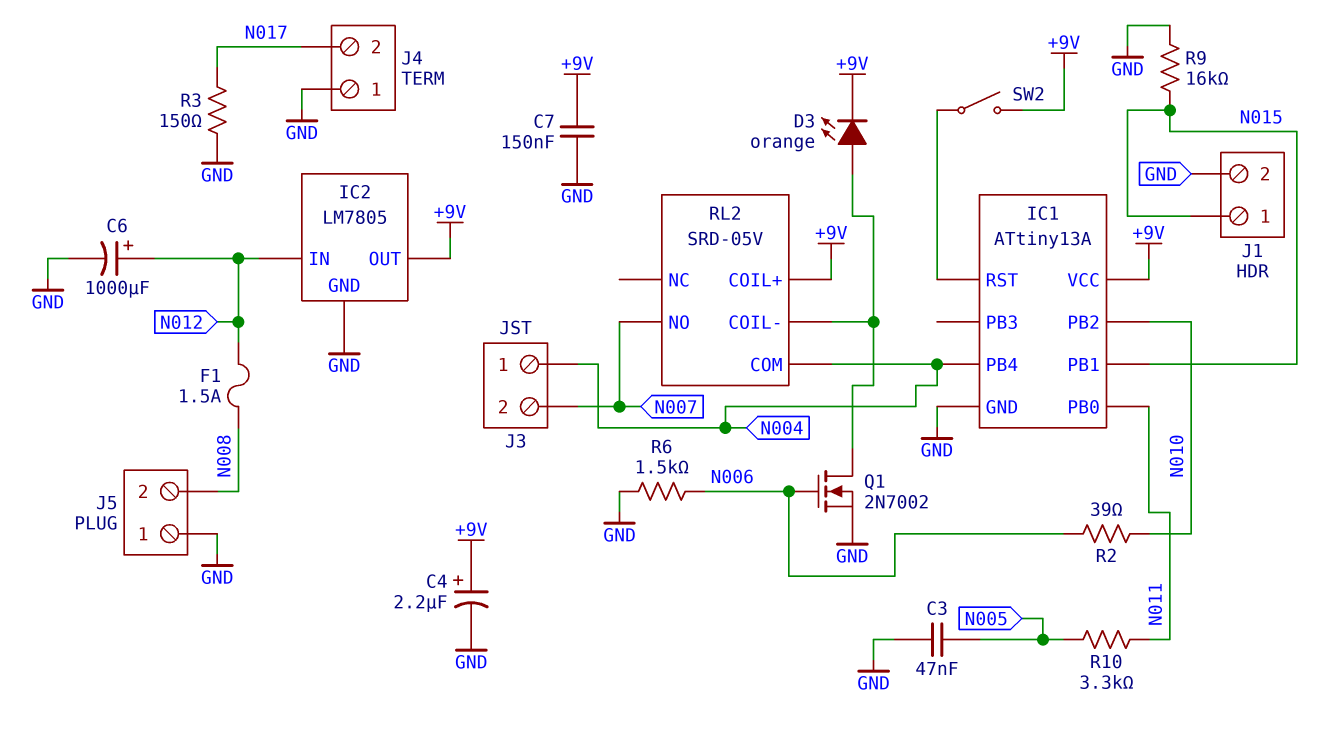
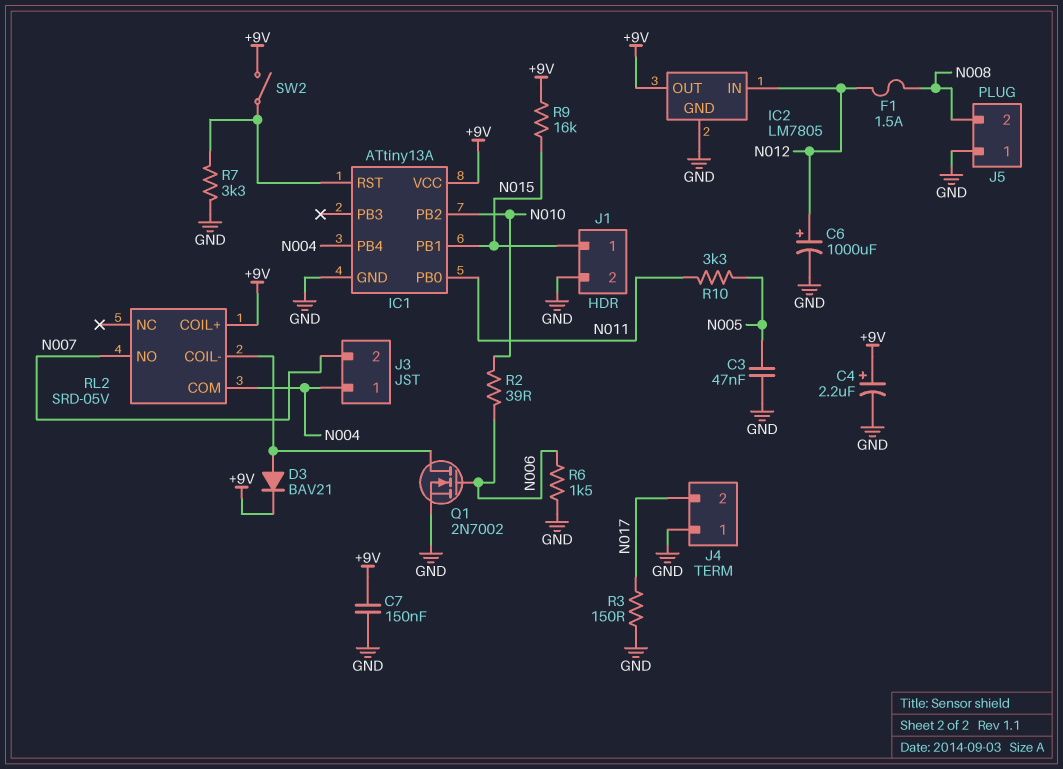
D3: LED orange (A RL2/COIL-, K +9V) -> diode BAV21 (A RL2/COIL-, K +9V)
R7: none -> 3.3k (GND, IC1/RST)
R9: 16k (GND, N015) -> 16k (+9V, N015)

